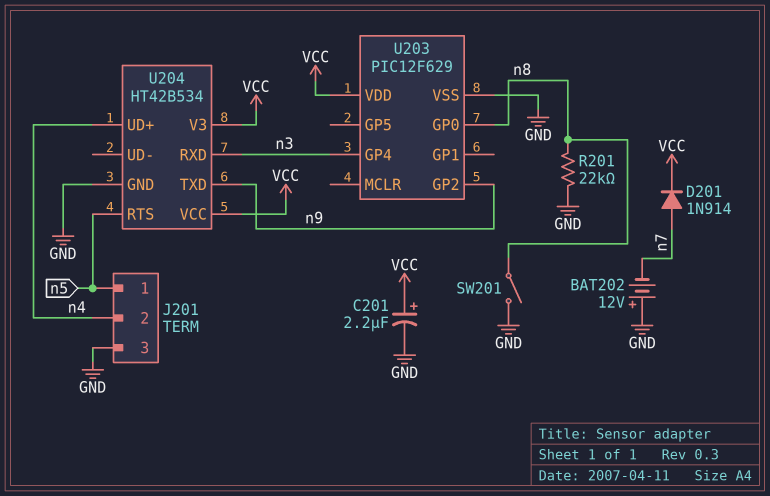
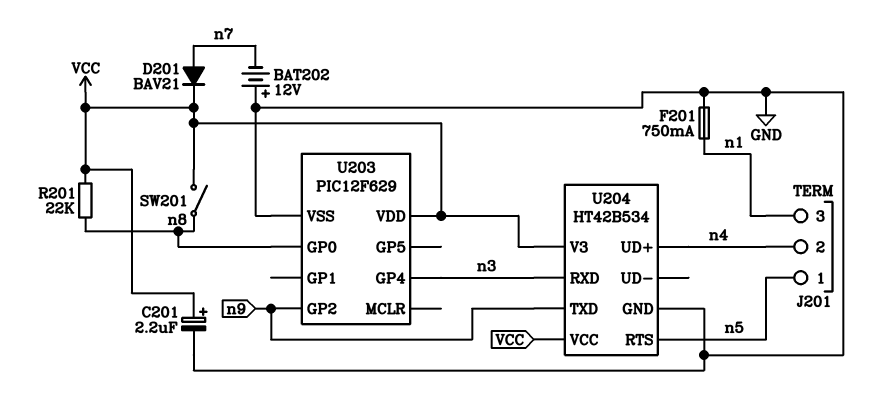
D201: diode 1N914 (A n7, K VCC) -> diode BAV21 (A n7, K VCC)
F201: none -> 750mA (GND, n1)
J201 pin 3: GND -> n1
R201: 22k (GND, n8) -> 22k (VCC, n8)
SW201: switch (GND, n8) -> switch (VCC, n8)

